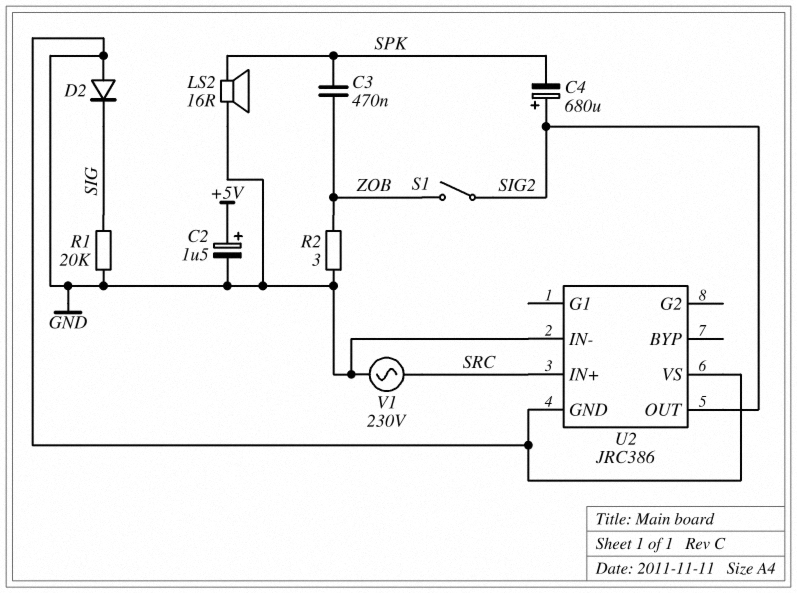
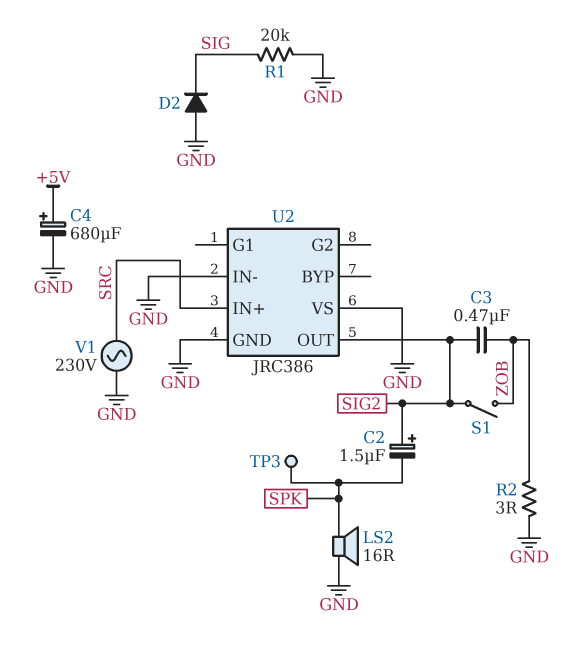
C2: 1.5uF (plus +5V, minus GND) -> 1.5uF (plus SIG2, minus SPK)
C3: 470nF (SPK, ZOB) -> 470nF (SIG2, ZOB)
C4: 680uF (plus SIG2, minus SPK) -> 680uF (plus +5V, minus GND)
TP3: none -> test point (SPK)

